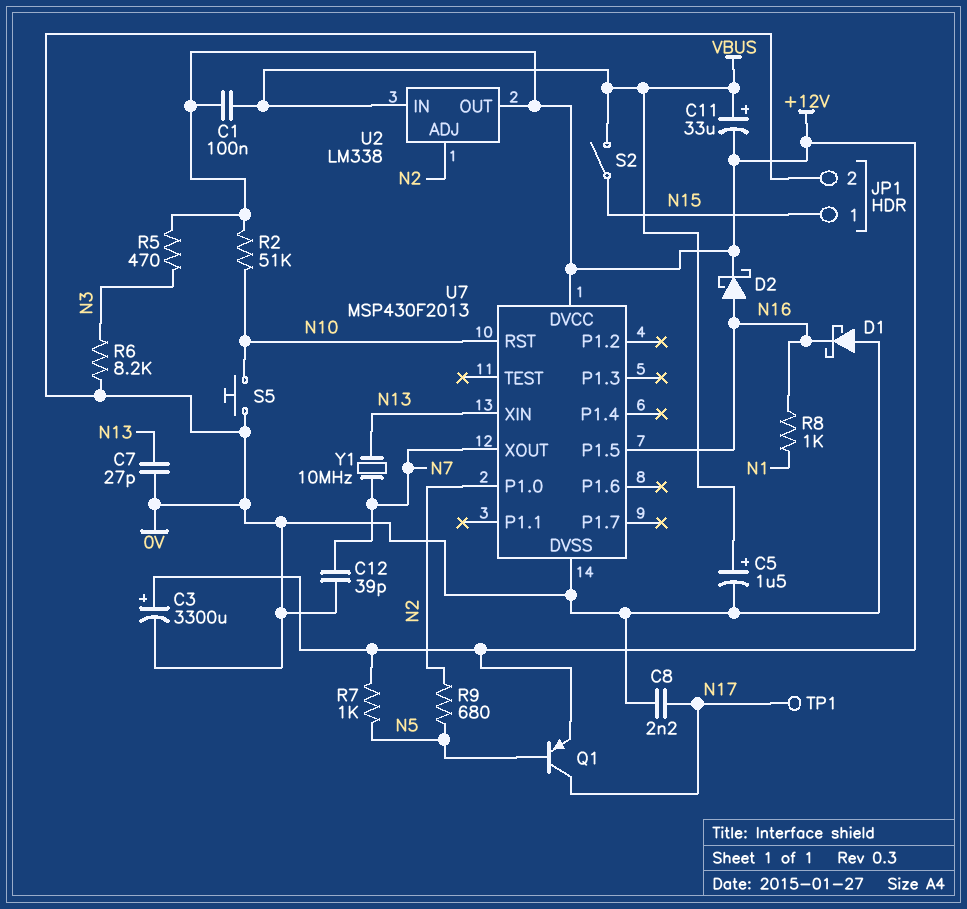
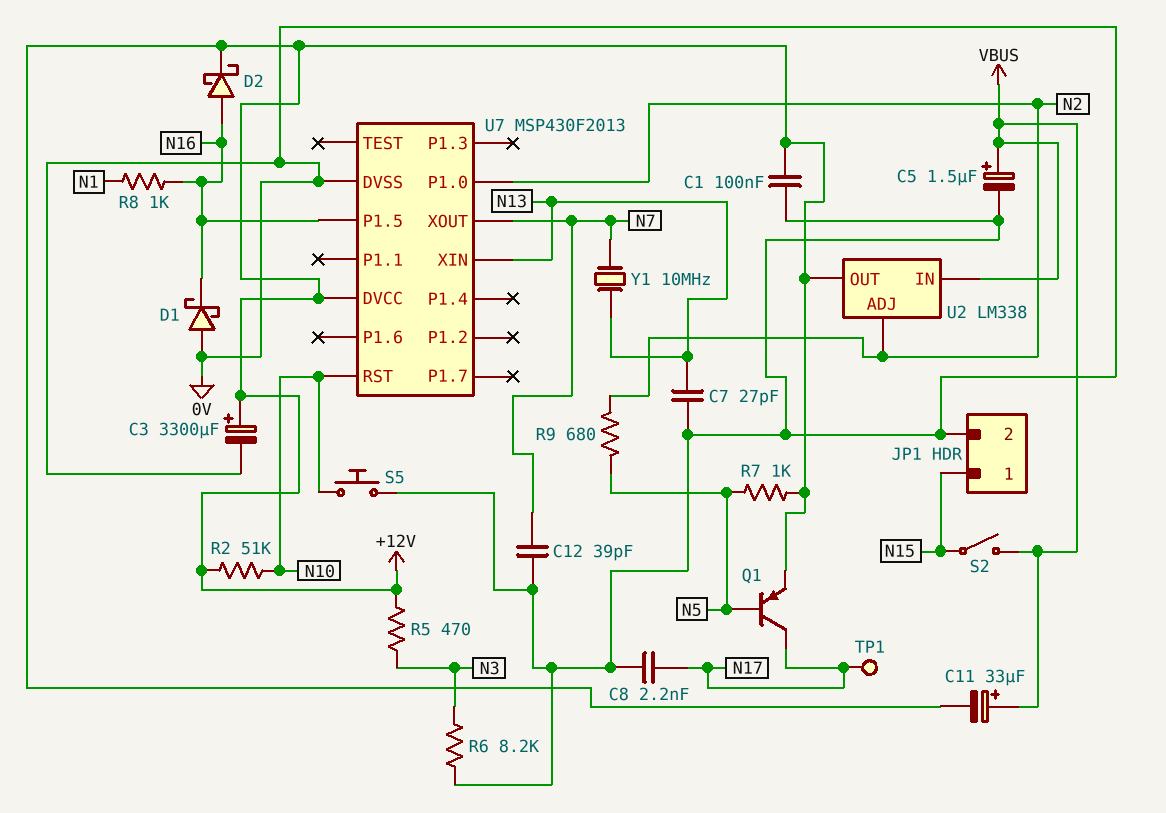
C1: 100nF (+12V, VBUS) -> 100nF (+12V, 0V)

